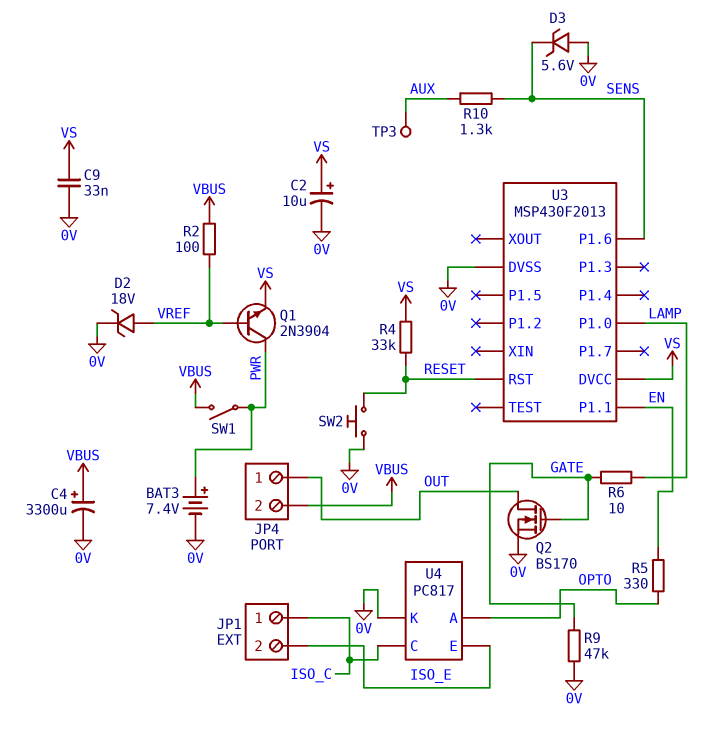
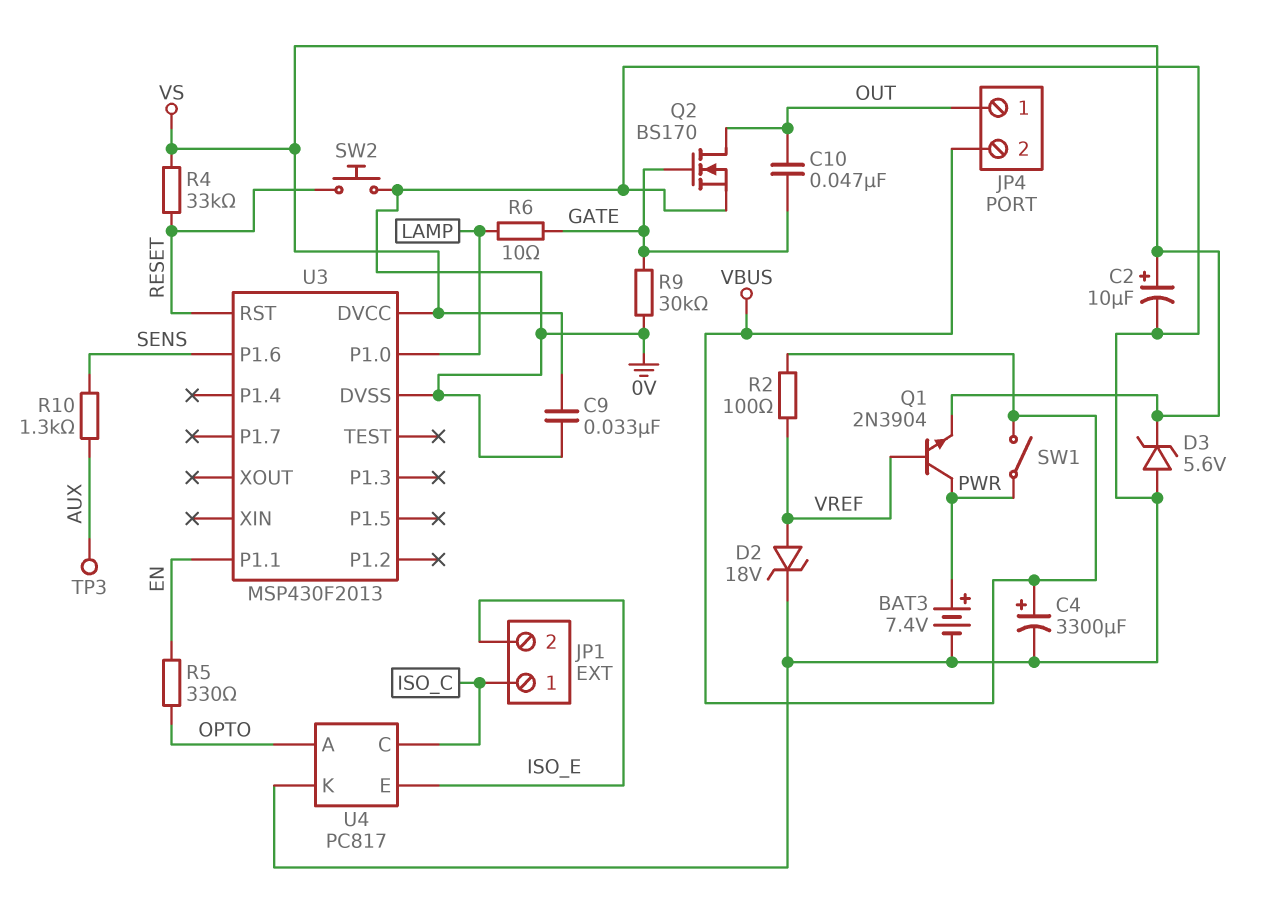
C10: none -> 47nF (GATE, OUT)
D3: zener 5.6V (A 0V, K SENS) -> zener 5.6V (A 0V, K VS)
R9: 47k (0V, GATE) -> 30k (0V, GATE)

